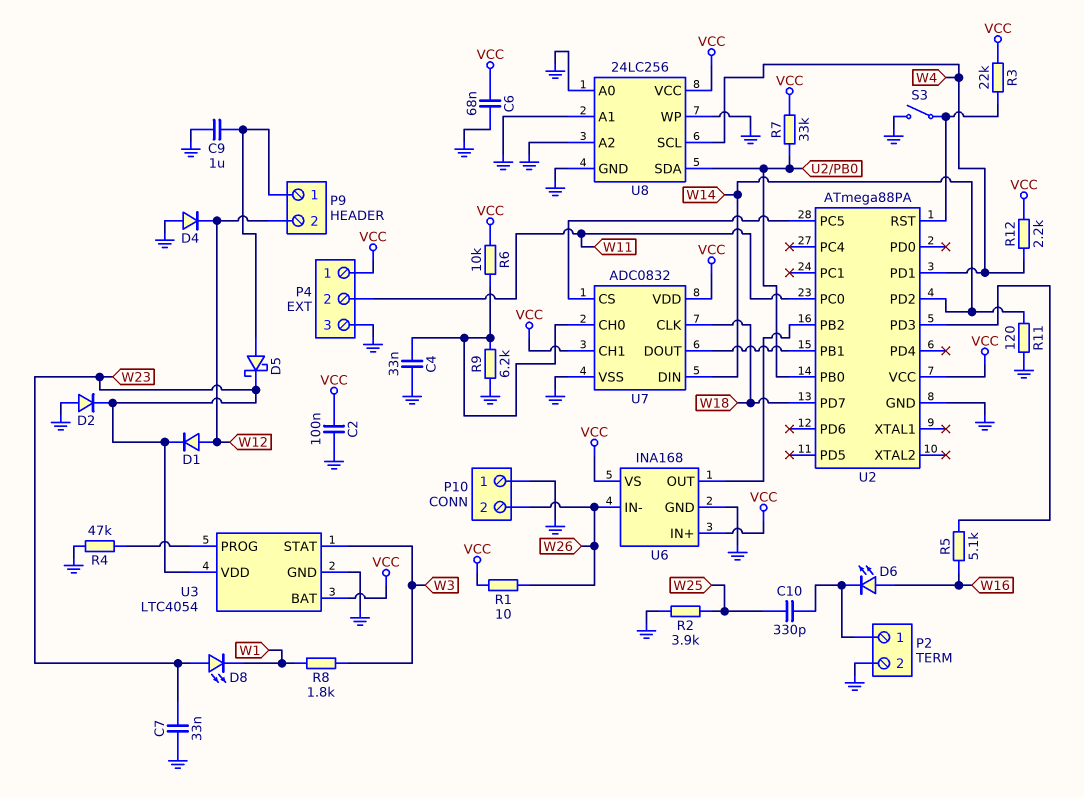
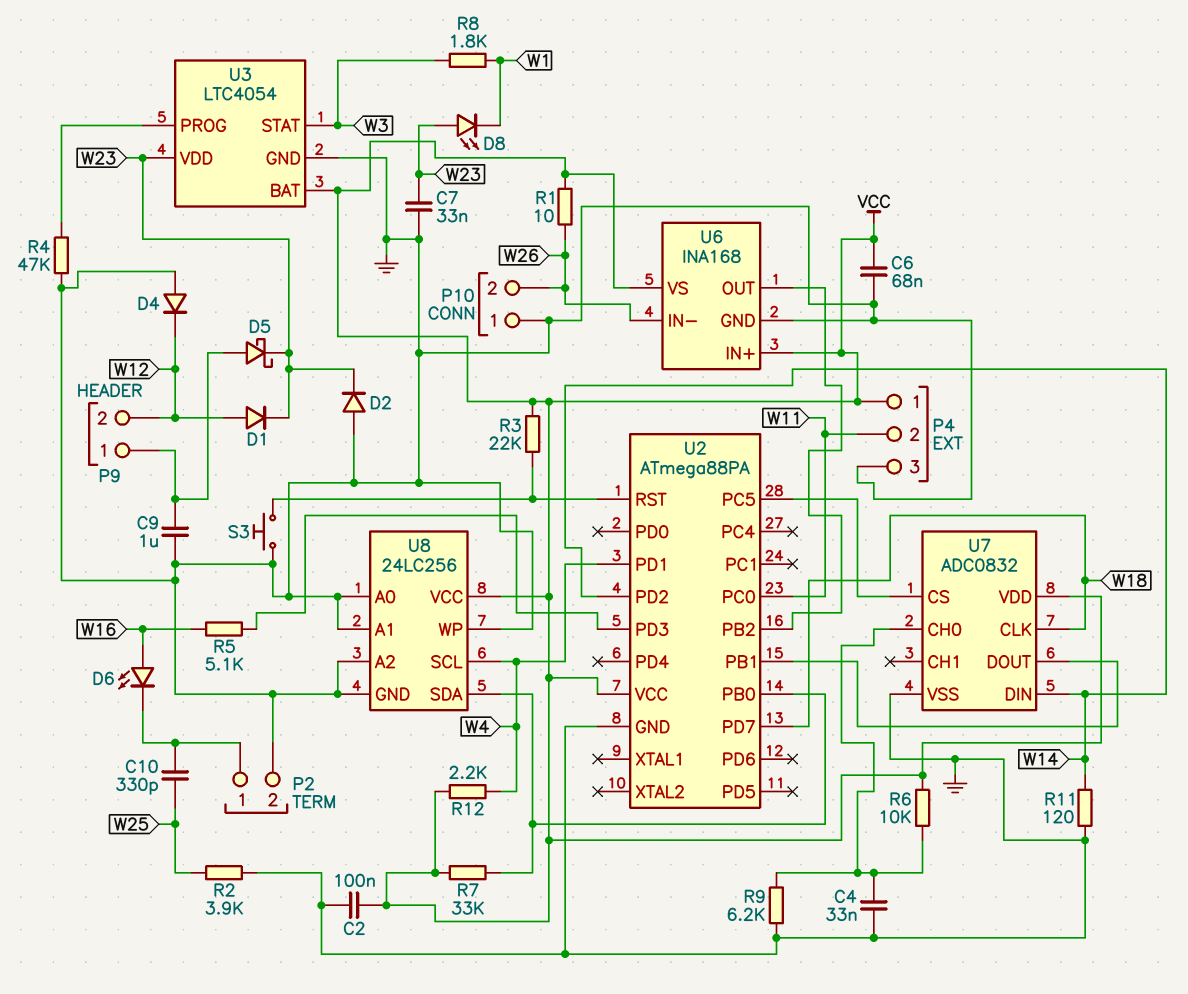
S3: switch (GND, U2/RST) -> button (GND, U2/RST)
U7 pin CH1: VCC -> none

